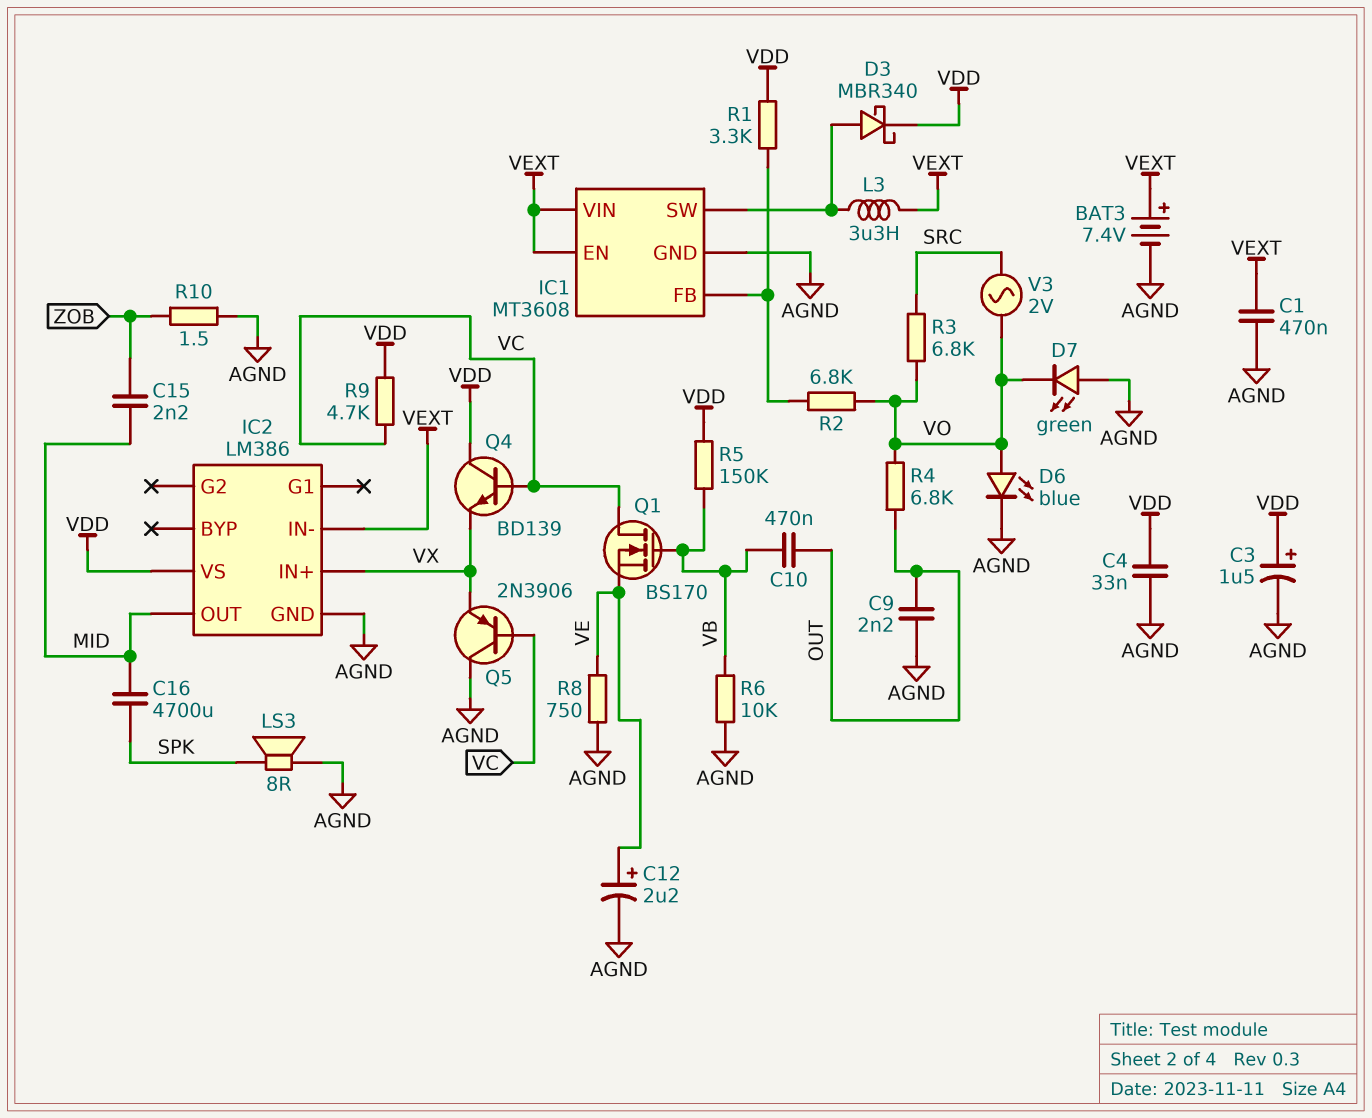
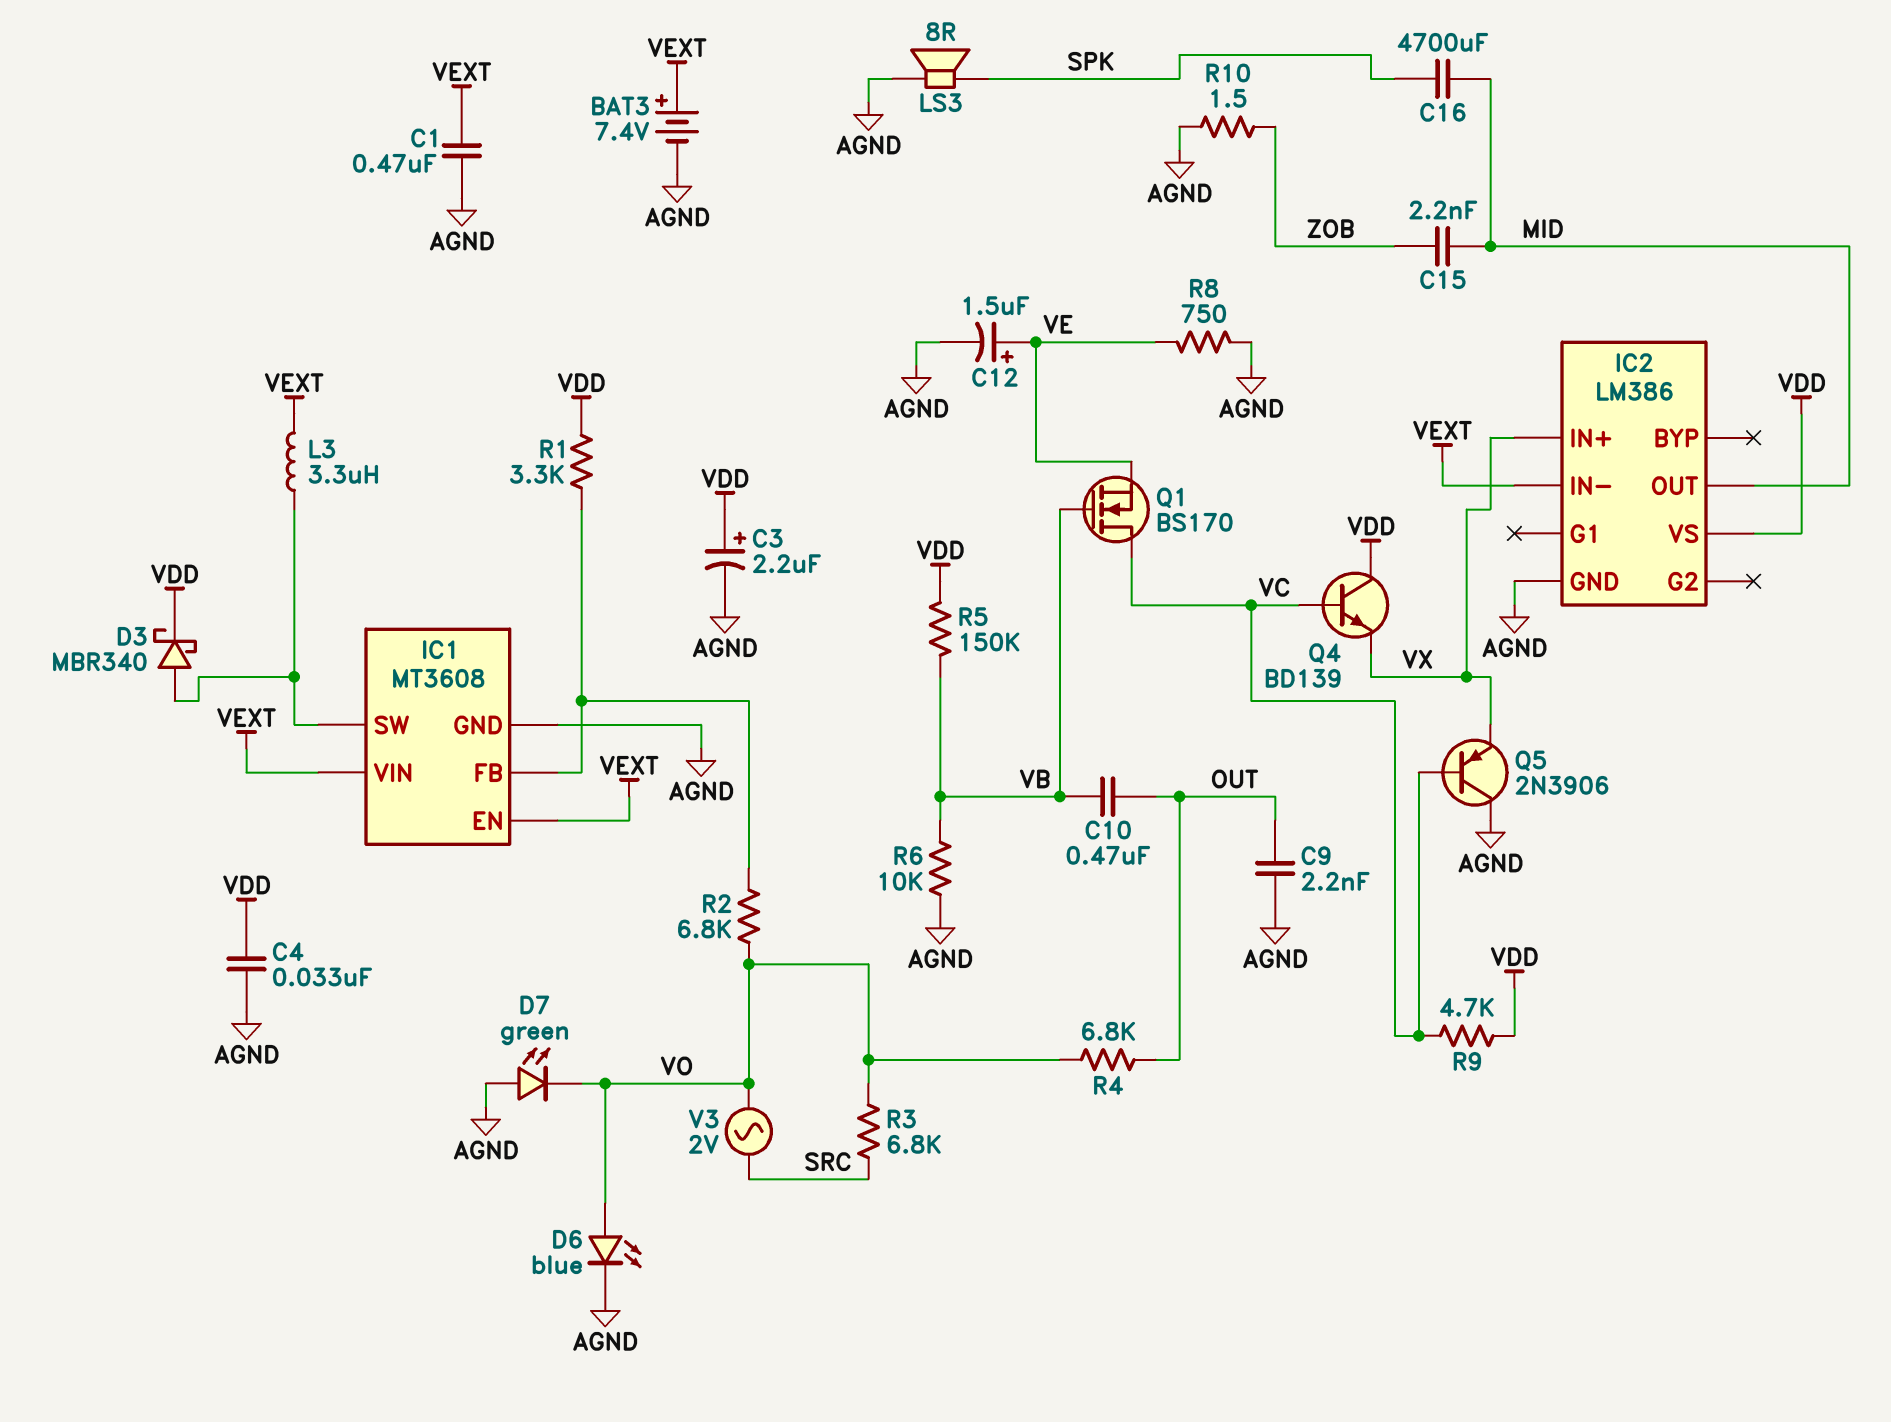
C3: 1.5uF (plus VDD, minus AGND) -> 2.2uF (plus VDD, minus AGND)
C12: 2.2uF (plus VE, minus AGND) -> 1.5uF (plus VE, minus AGND)

